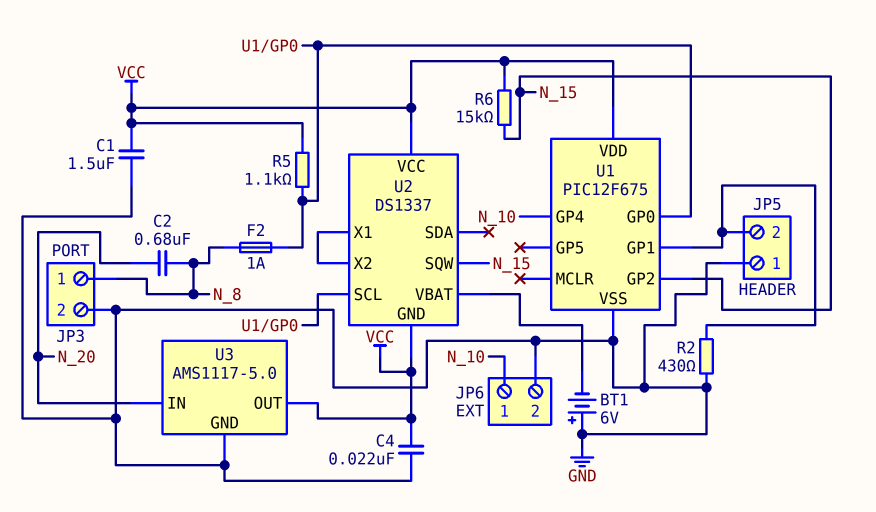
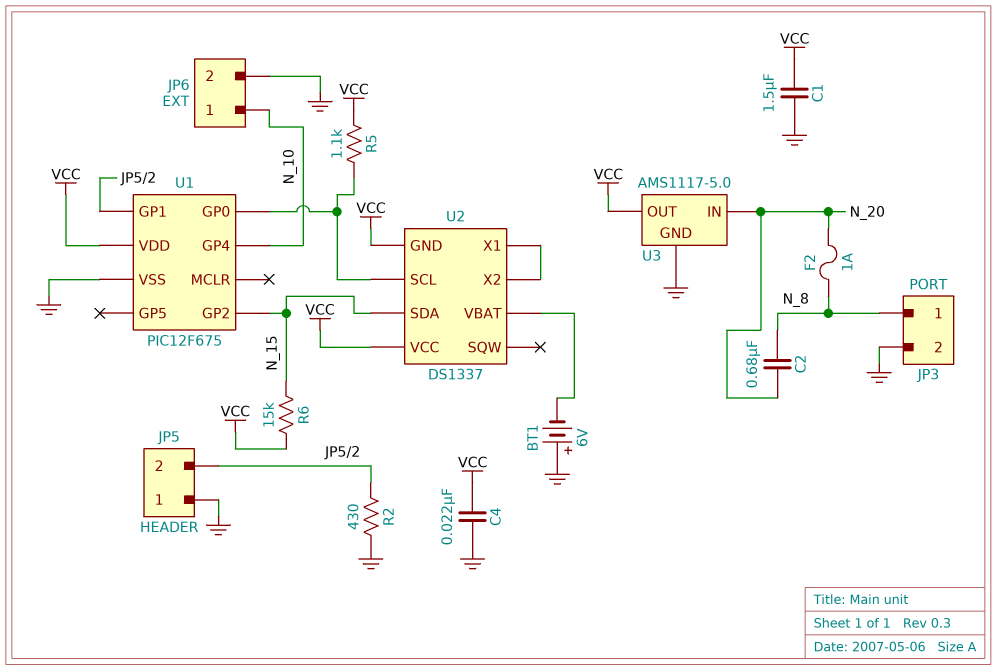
F2: 1A (N_8, U1/GP0) -> 1A (N_8, N_20)
U2 pin SDA: none -> N_15
U2 pin SQW: N_15 -> none

